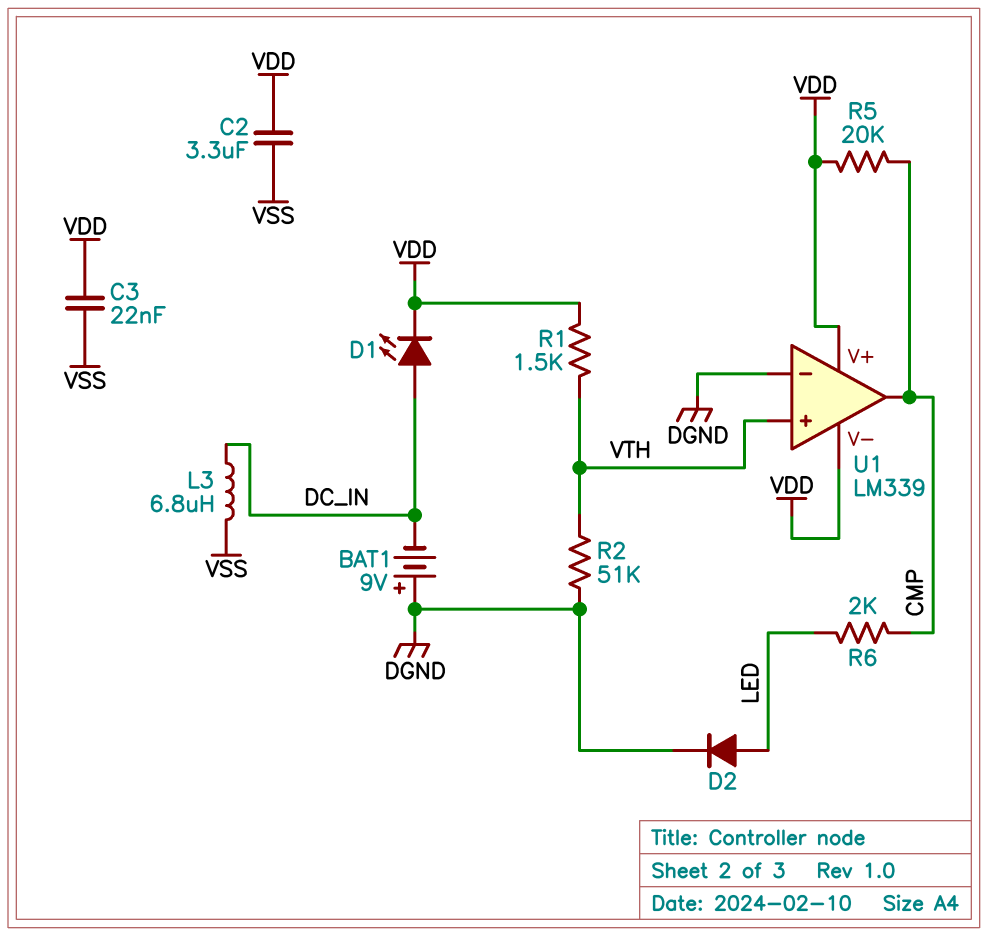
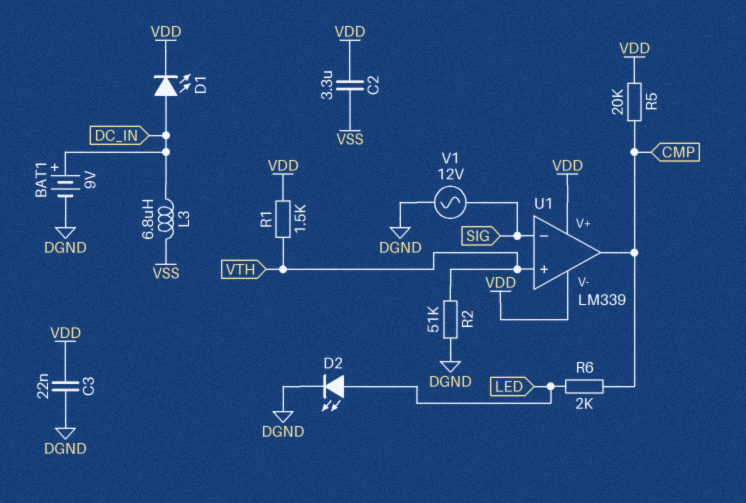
BAT1: 9V (plus DGND, minus DC_IN) -> 9V (plus DC_IN, minus DGND)
C3: 22nF (VDD, VSS) -> 22nF (DGND, VDD)
D2: diode (A LED, K DGND) -> LED (A LED, K DGND)
U1 pin in-: DGND -> SIG
V1: none -> AC 12V (DGND, SIG)

